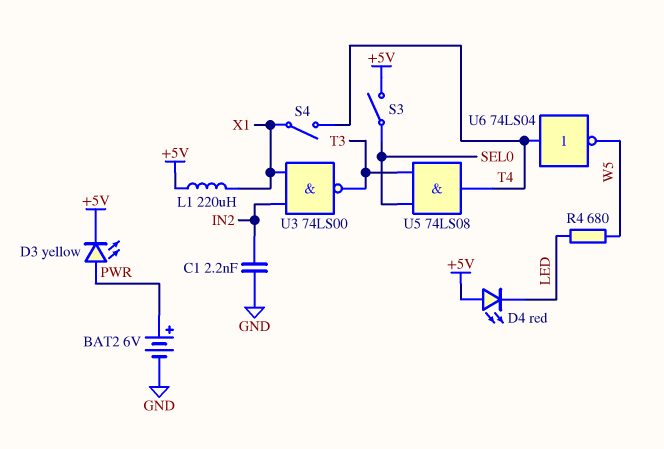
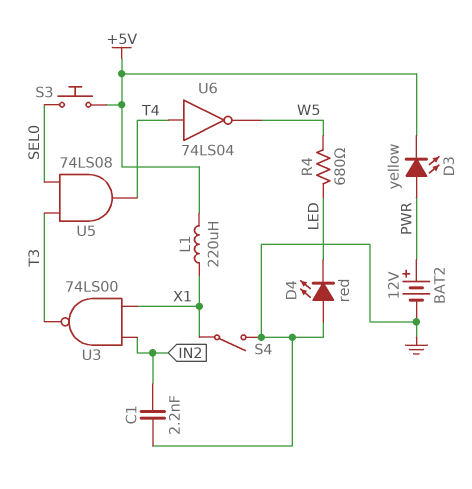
BAT2: 6V (plus PWR, minus GND) -> 12V (plus PWR, minus GND)
D4: LED red (A +5V, K LED) -> LED red (A GND, K LED)
S3: switch (+5V, SEL0) -> button (+5V, SEL0)
S4: switch (T4, X1) -> switch (GND, X1)

